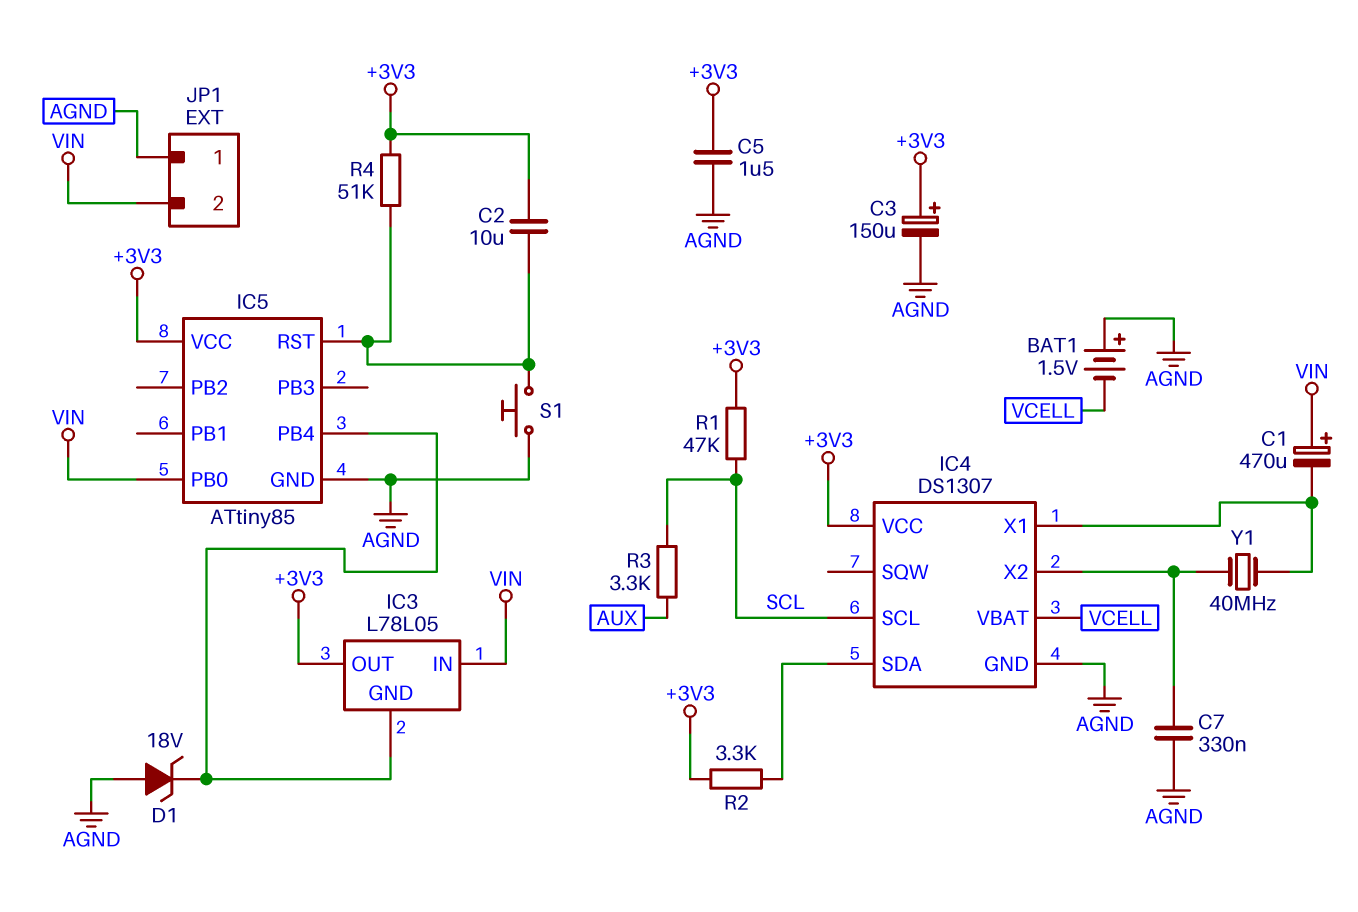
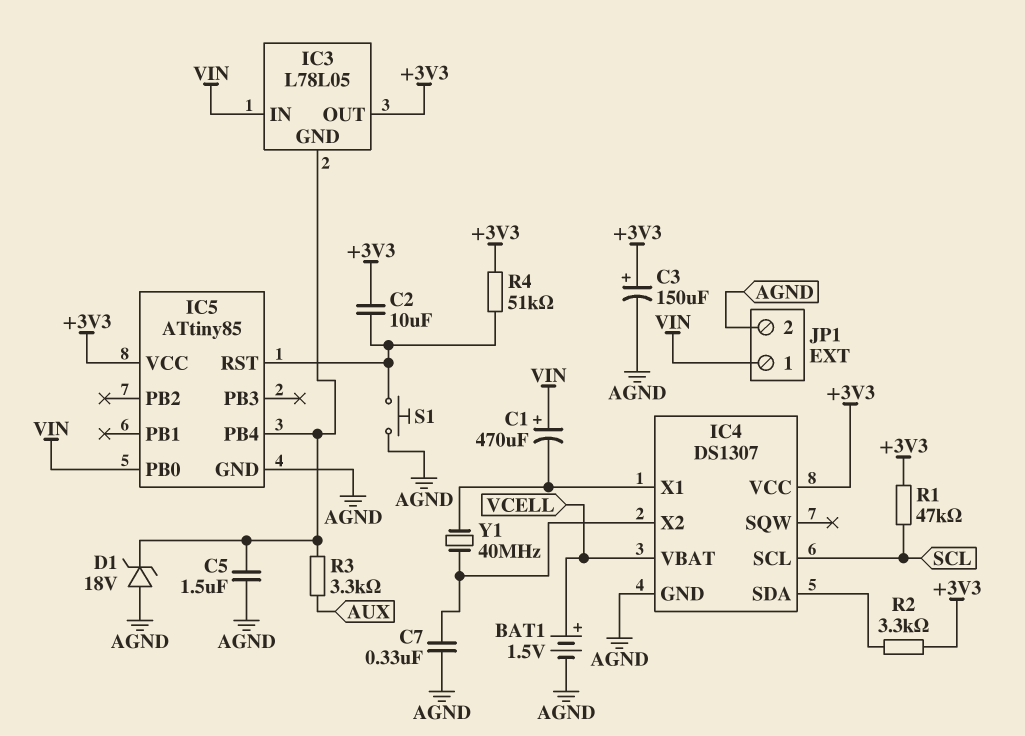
BAT1: 1.5V (plus AGND, minus VCELL) -> 1.5V (plus VCELL, minus AGND)
C5: 1.5uF (+3V3, AGND) -> 1.5uF (AGND, IC3/GND)
JP1 pin 1: AGND -> VIN
JP1 pin 2: VIN -> AGND
R3: 3.3k (AUX, SCL) -> 3.3k (AUX, IC3/GND)

